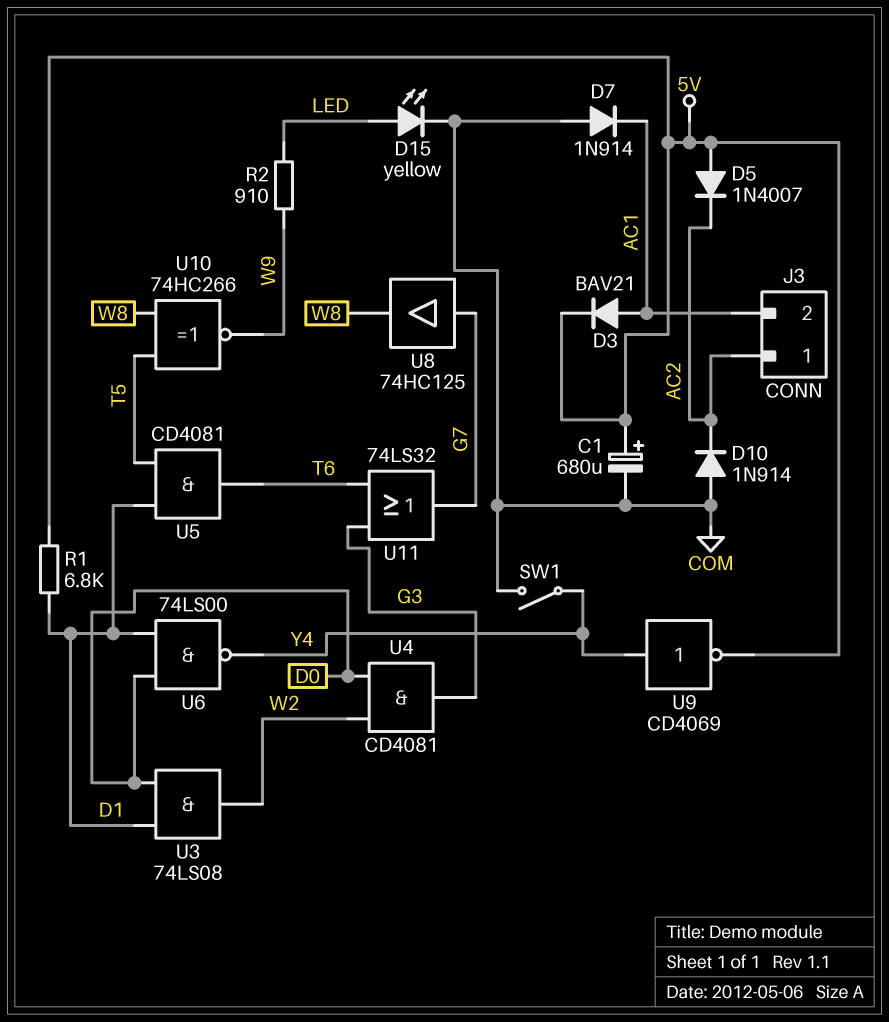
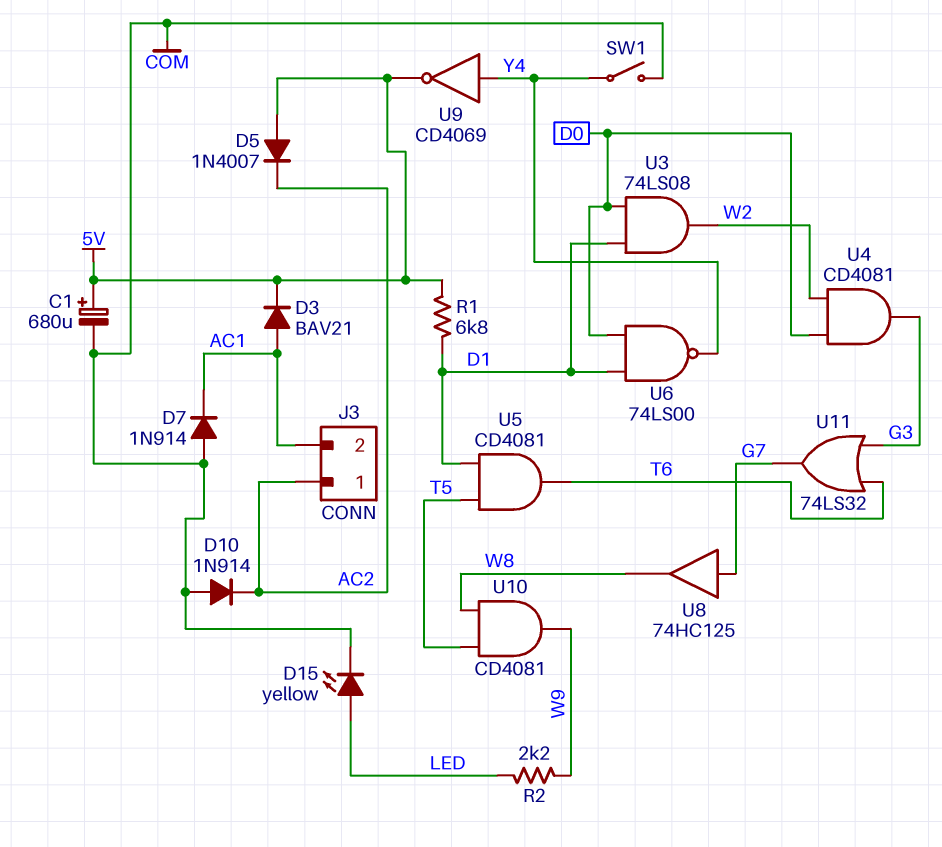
R2: 910 (LED, W9) -> 2.2k (LED, W9)
U10: XNOR 74HC266 (in T5, in W8, out W9) -> AND CD4081 (in T5, in W8, out W9)

